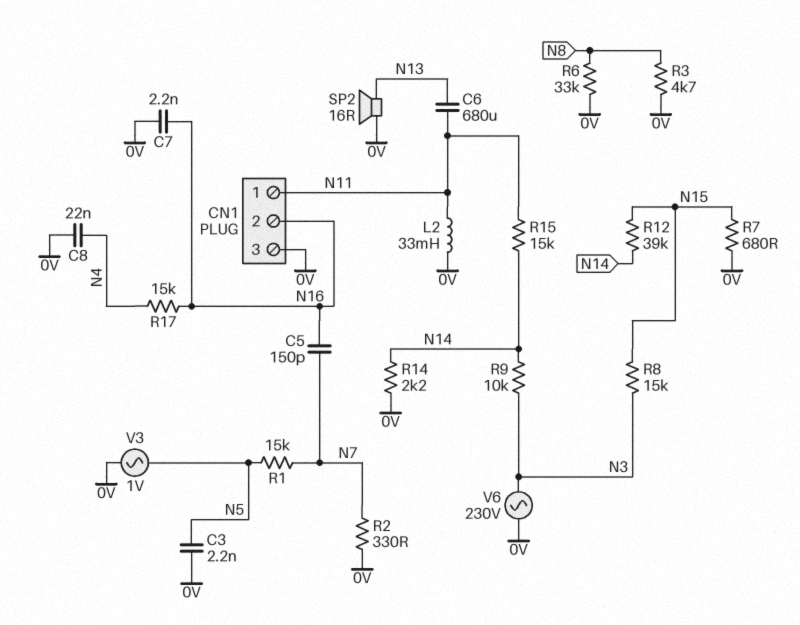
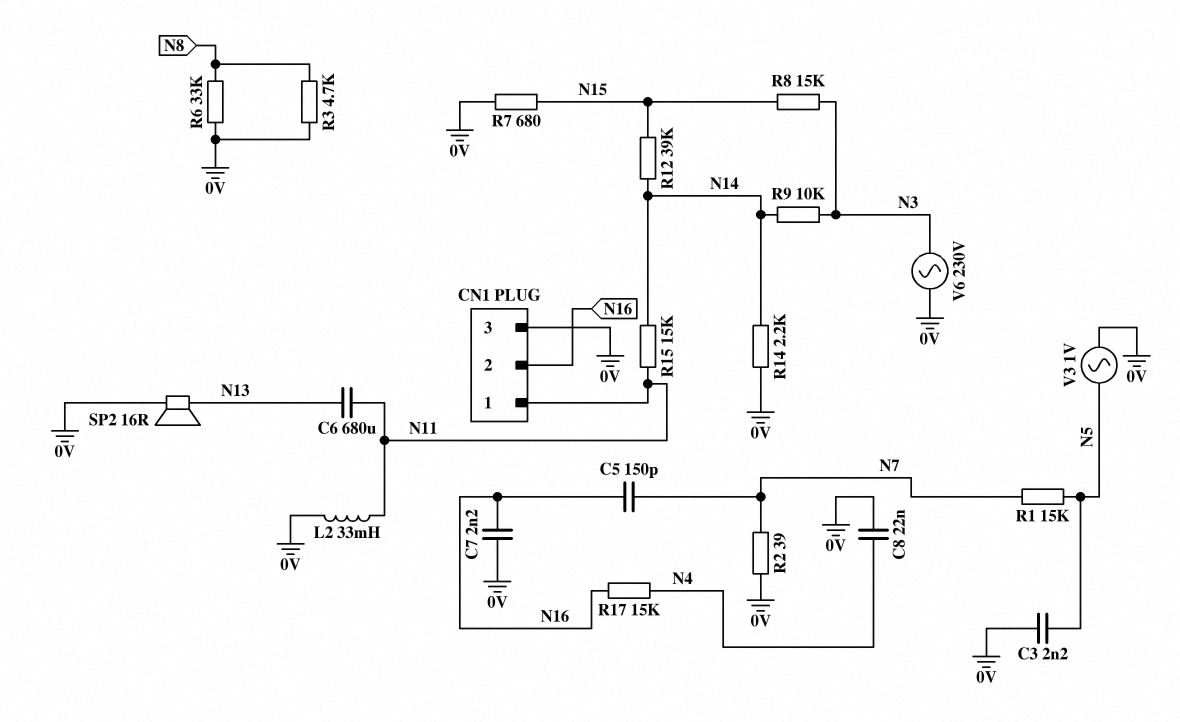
R2: 330 (0V, N7) -> 39 (0V, N7)

